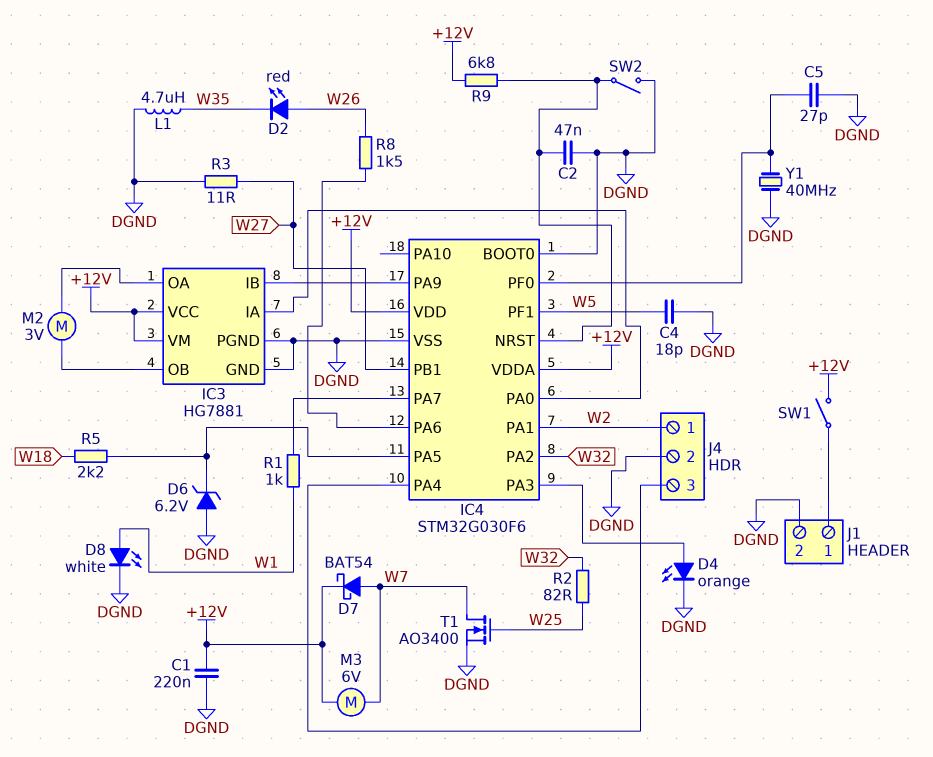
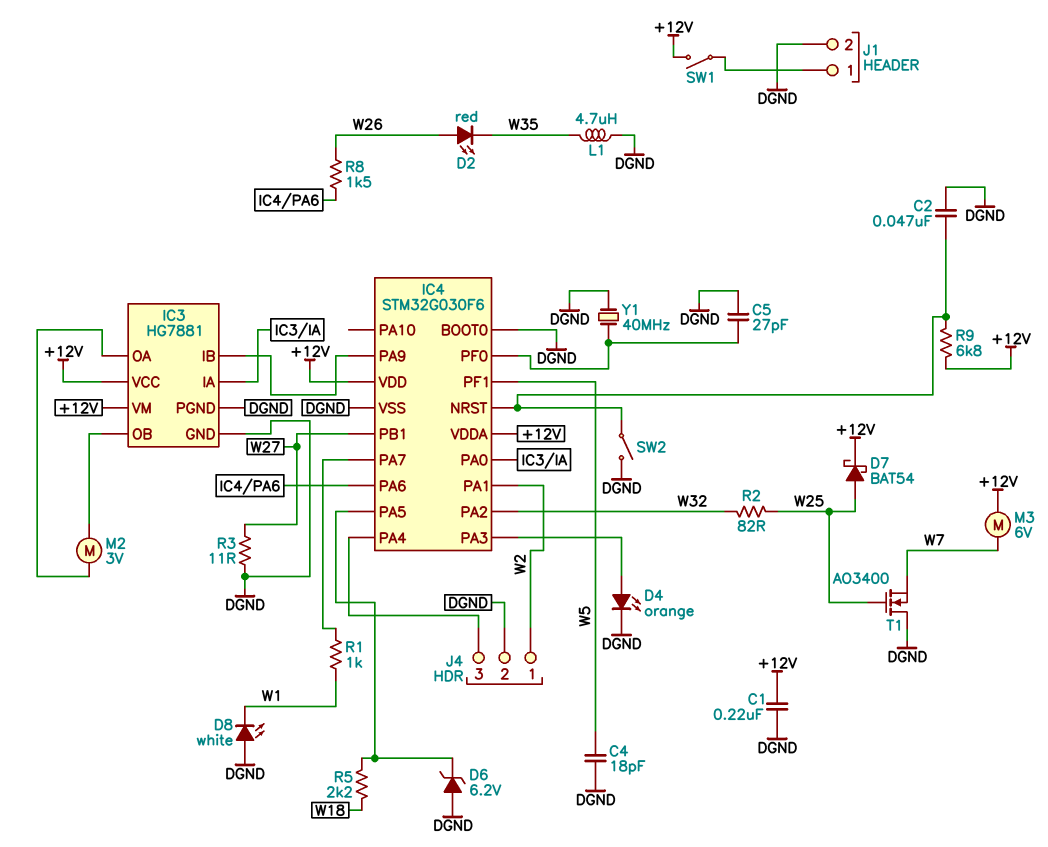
D7: schottky BAT54 (A W7, K +12V) -> schottky BAT54 (A W25, K +12V)
D8: LED white (A W1, K DGND) -> LED white (A DGND, K W1)
T1: NMOS AO3400 (G W25, D W7, S DGND) -> NMOS AO3400 (G W25, D DGND, S W7)

